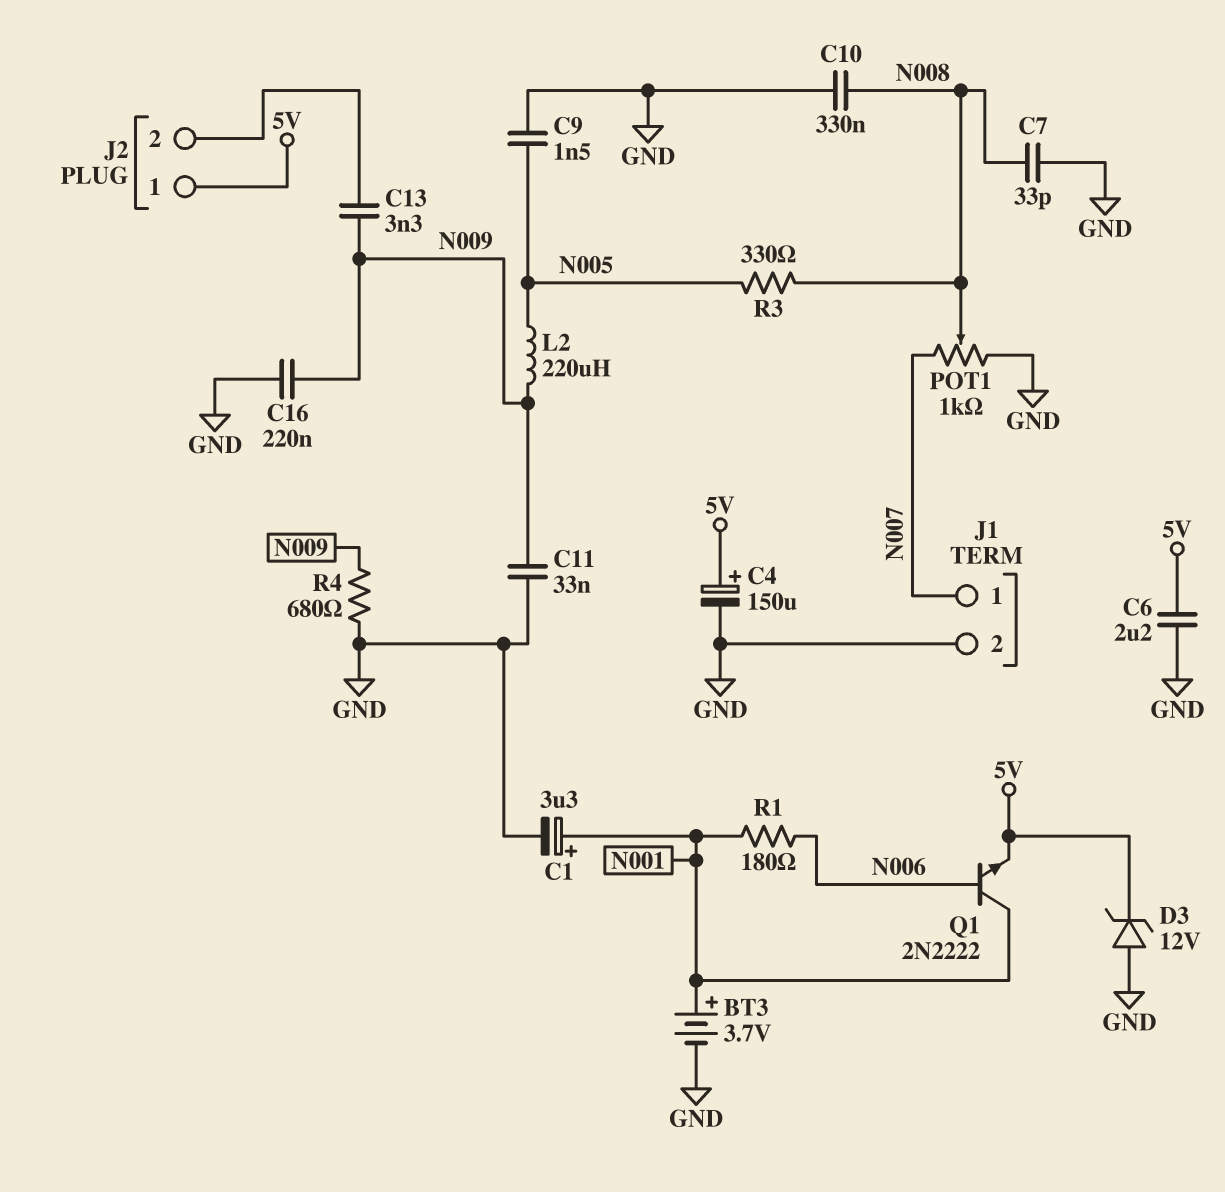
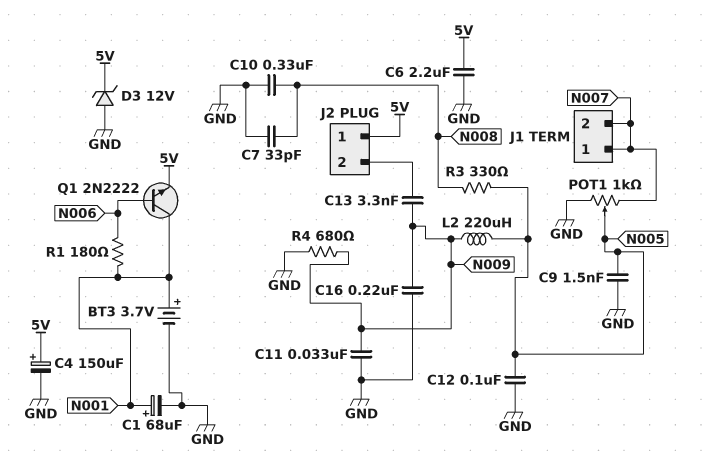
C1: 3.3uF (plus N001, minus GND) -> 68uF (plus N001, minus GND)
C12: none -> 100nF (GND, N005)
J1 pin 2: GND -> N007
POT1: 1k (GND, N007, wiper N008) -> 1k (GND, N007, wiper N005)

